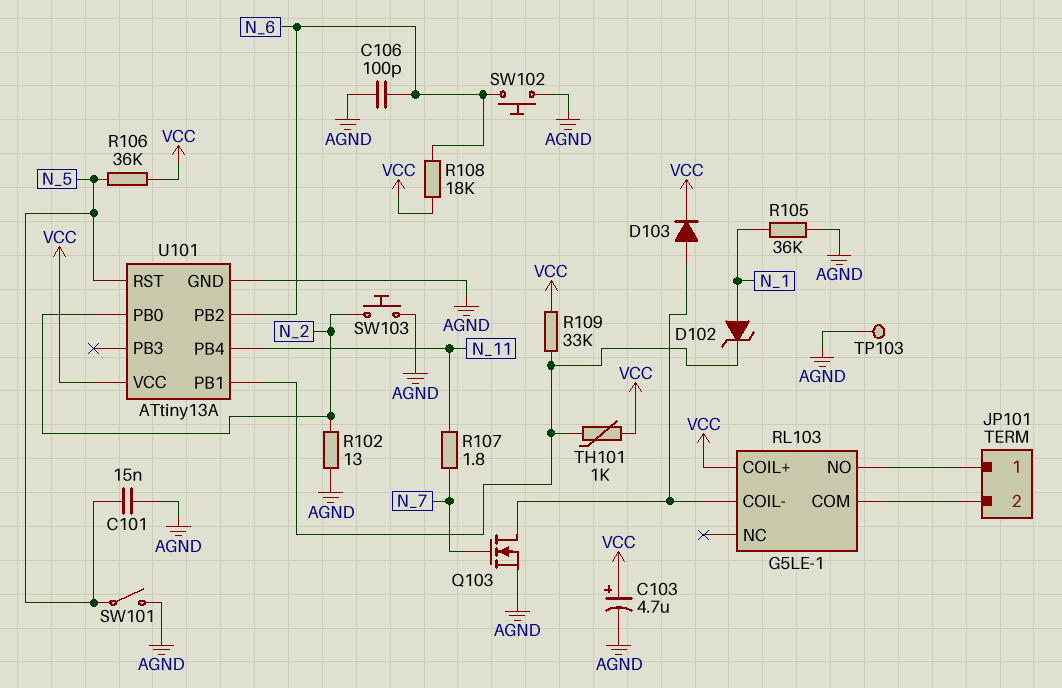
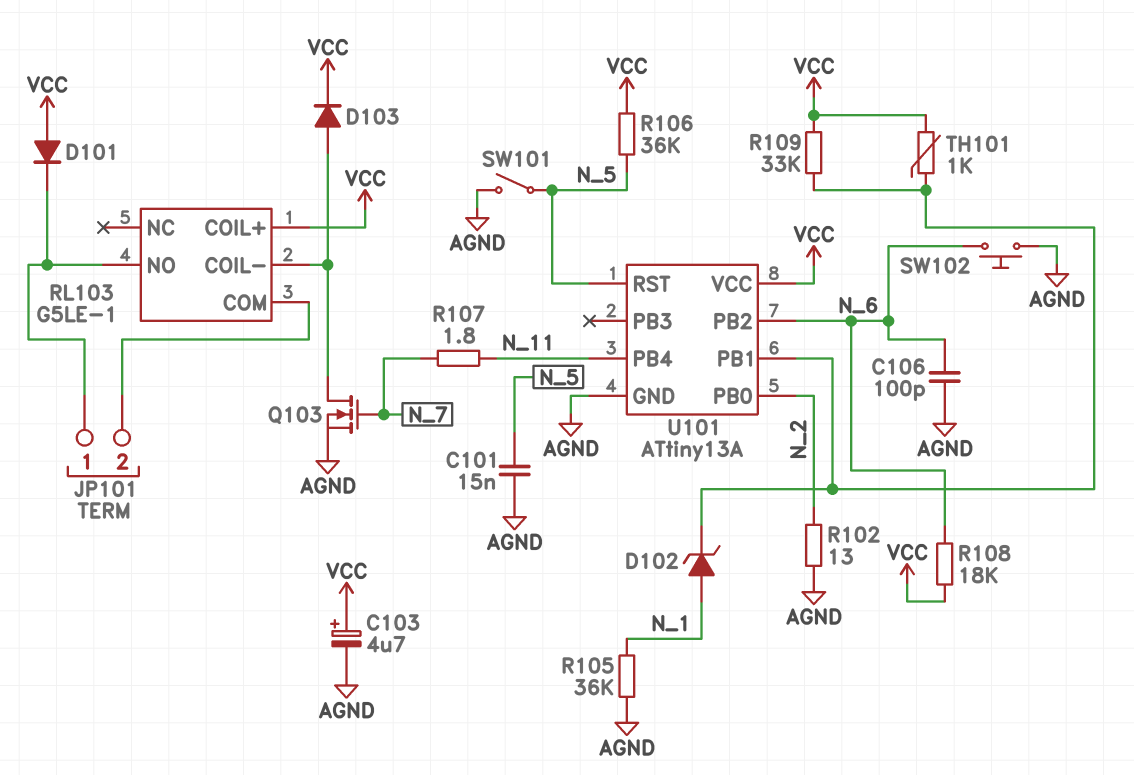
D101: none -> diode (A VCC, K JP101/1)
SW103: button (AGND, N_2) -> none
TP103: test point (AGND) -> none

